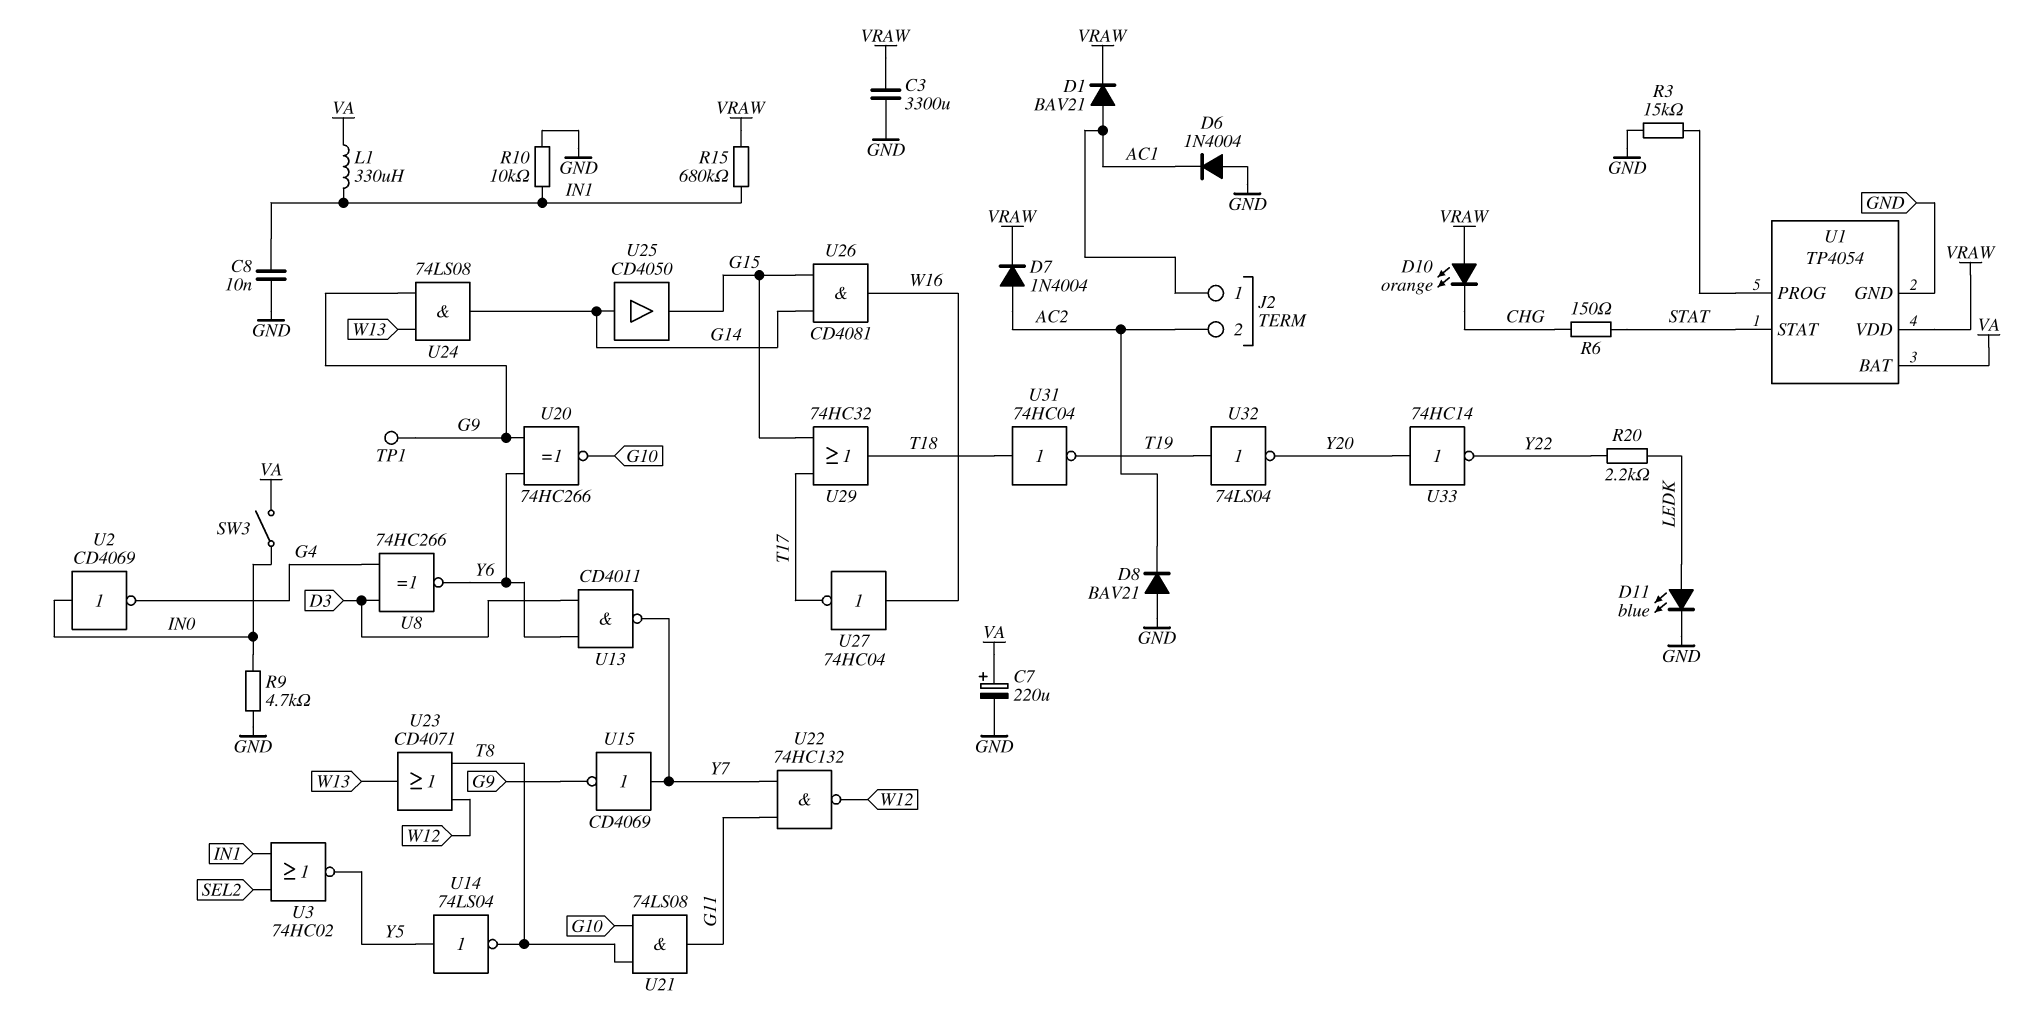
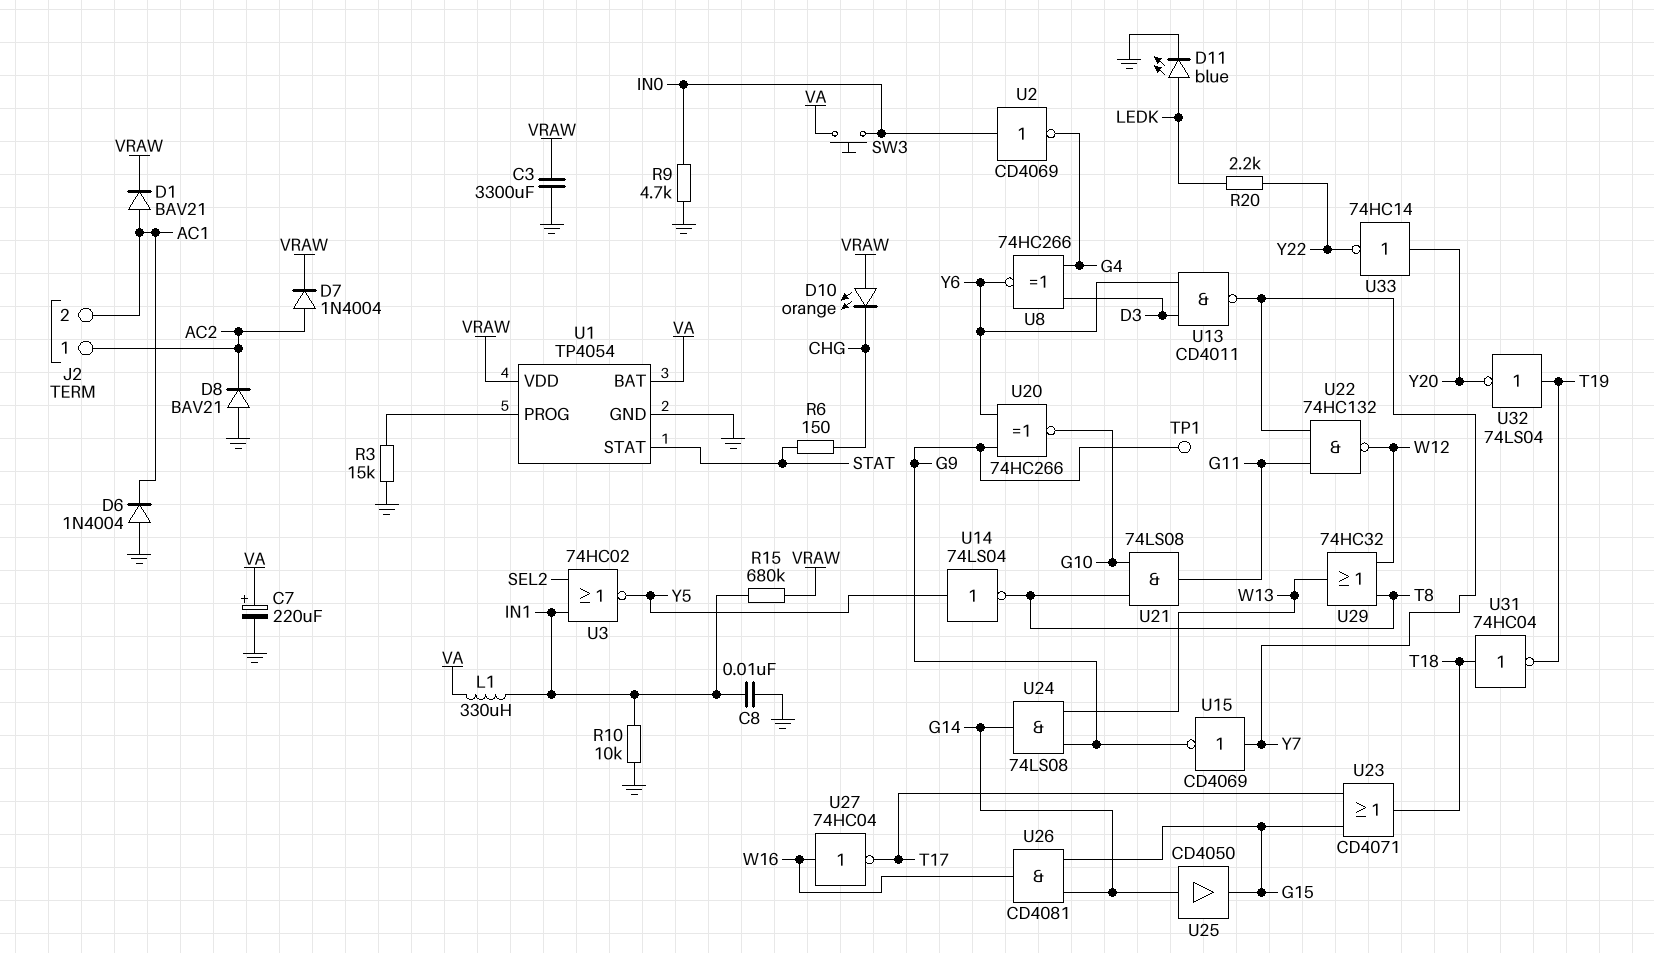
J2 pin 1: AC1 -> AC2
J2 pin 2: AC2 -> AC1
SW3: switch (IN0, VA) -> button (IN0, VA)
U23: OR CD4071 (in T8, in W12, out W13) -> OR CD4071 (in G15, in T17, out T18)
U29: OR 74HC32 (in G15, in T17, out T18) -> OR 74HC32 (in T8, in W12, out W13)

